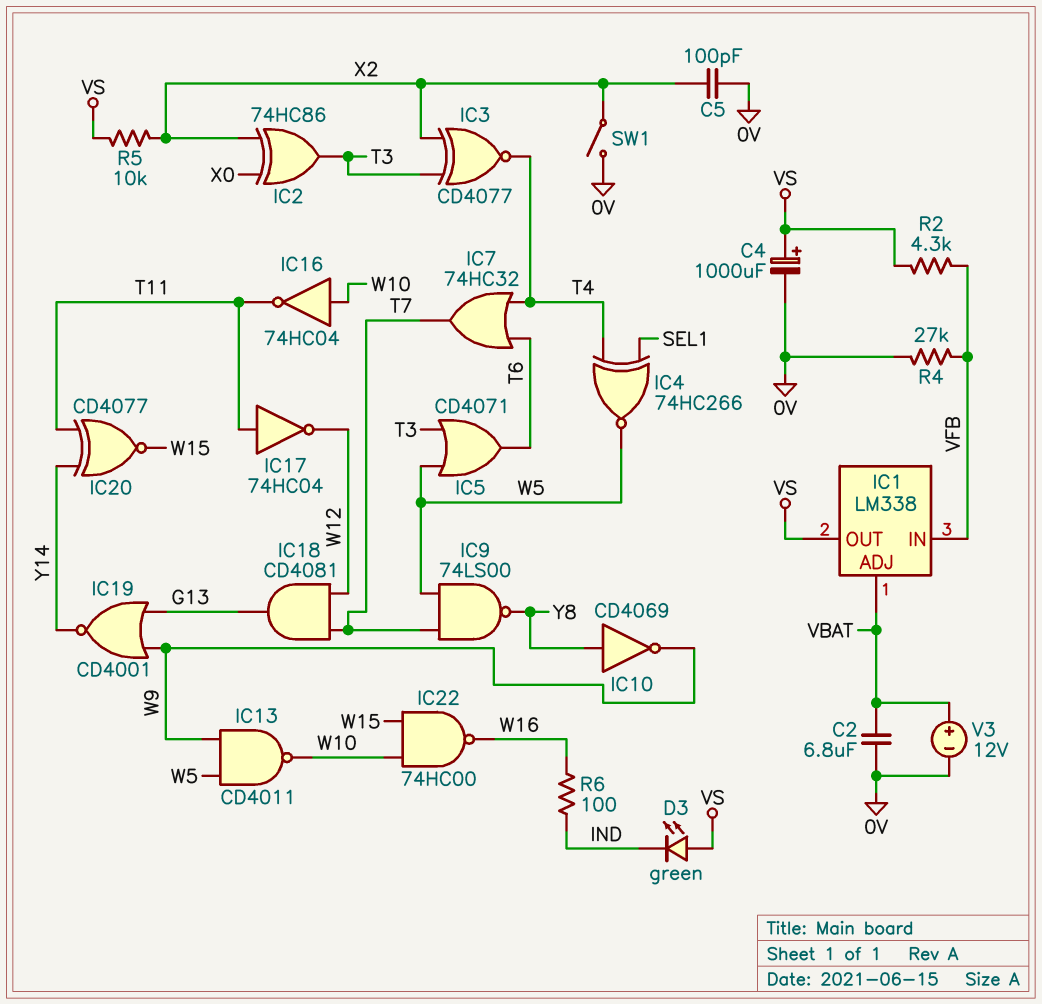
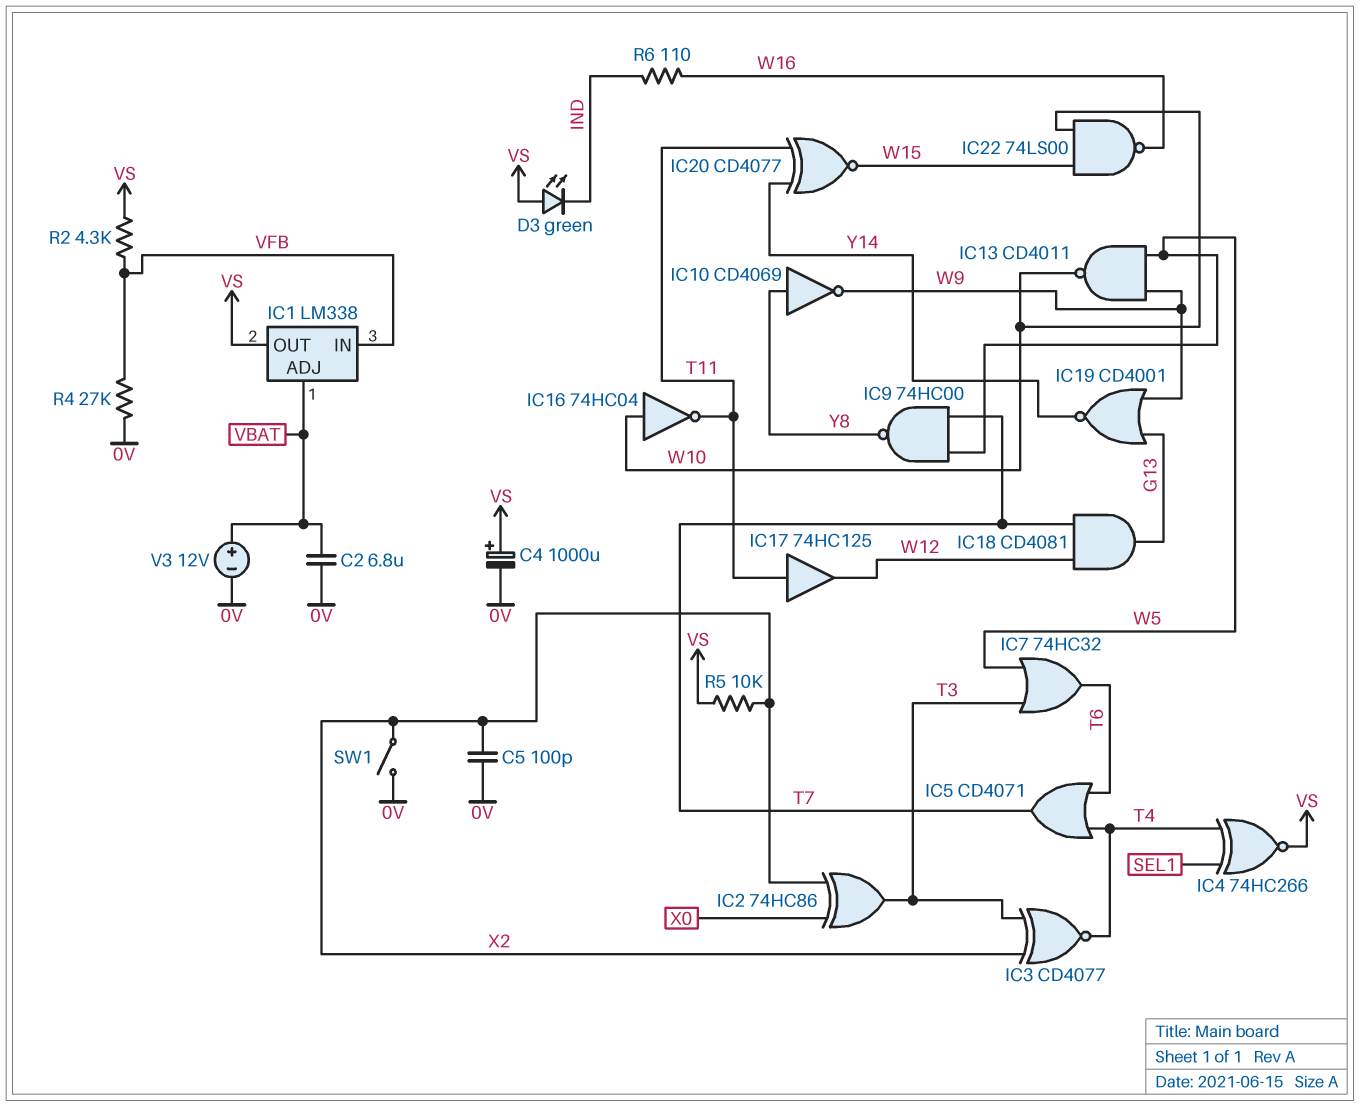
IC4: XNOR 74HC266 (in SEL1, in T4, out W5) -> XNOR 74HC266 (in SEL1, in T4, out VS)
IC5: OR CD4071 (in T3, in W5, out T6) -> OR CD4071 (in T4, in T6, out T7)
IC7: OR 74HC32 (in T4, in T6, out T7) -> OR 74HC32 (in T3, in W5, out T6)
IC9: NAND 74LS00 (in T7, in W5, out Y8) -> NAND 74HC00 (in T7, in W5, out Y8)
IC17: NOT 74HC04 (in T11, out W12) -> buffer 74HC125 (in T11, out W12)
IC22: NAND 74HC00 (in W10, in W15, out W16) -> NAND 74LS00 (in W10, in W15, out W16)
R6: 100 (IND, W16) -> 110 (IND, W16)

